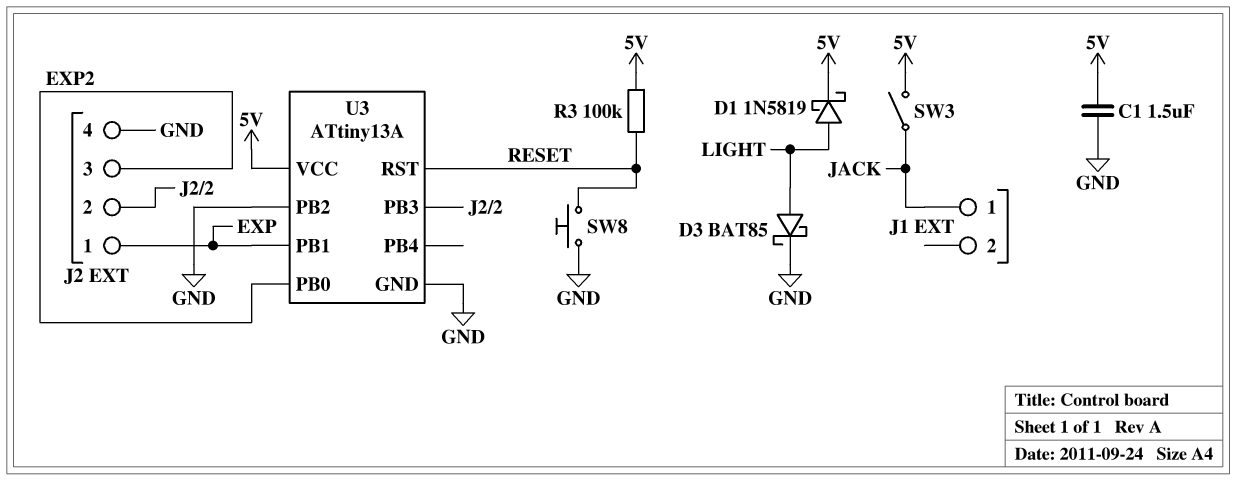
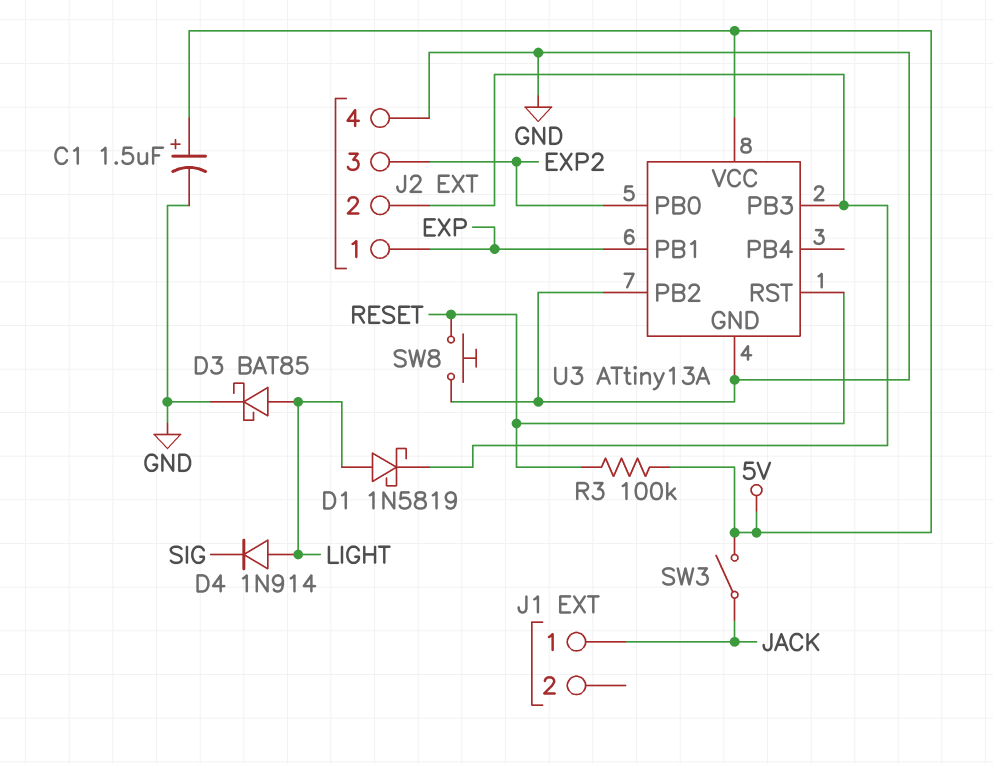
C1: 1.5uF (5V, GND) -> 1.5uF (plus 5V, minus GND)
D1: schottky 1N5819 (A LIGHT, K 5V) -> schottky 1N5819 (A LIGHT, K J2/2)
D4: none -> diode 1N914 (A LIGHT, K SIG)

